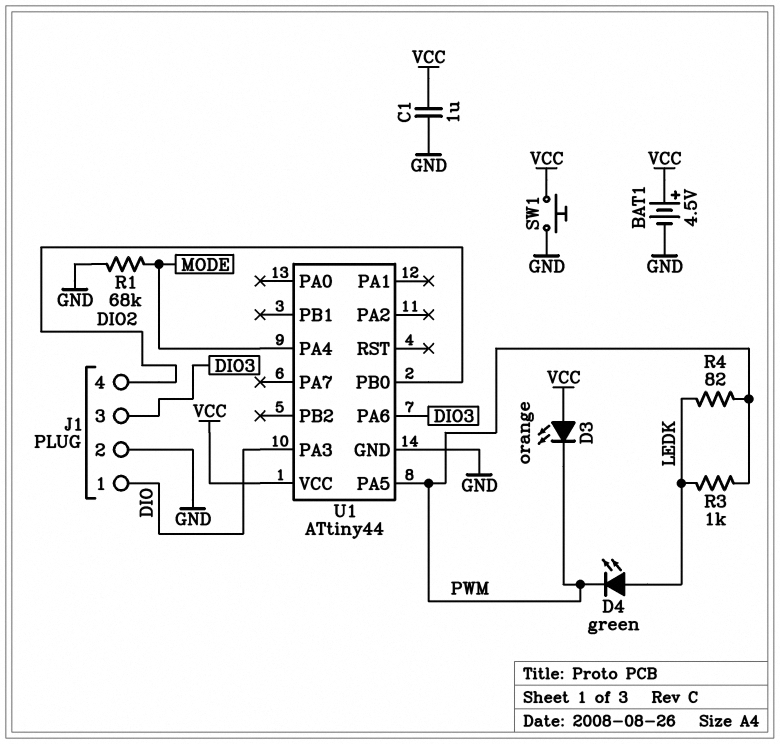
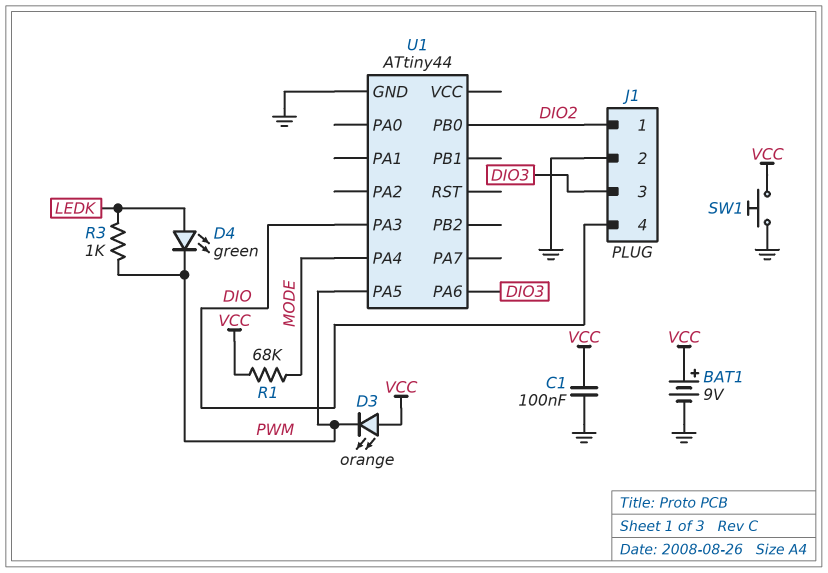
BAT1: 4.5V (plus VCC, minus GND) -> 9V (plus VCC, minus GND)
C1: 1uF (GND, VCC) -> 100nF (GND, VCC)
J1 pin 1: DIO -> DIO2
J1 pin 4: DIO2 -> DIO
R1: 68k (GND, MODE) -> 68k (MODE, VCC)
R4: 82 (LEDK, PWM) -> none
U1 pin VCC: VCC -> none

